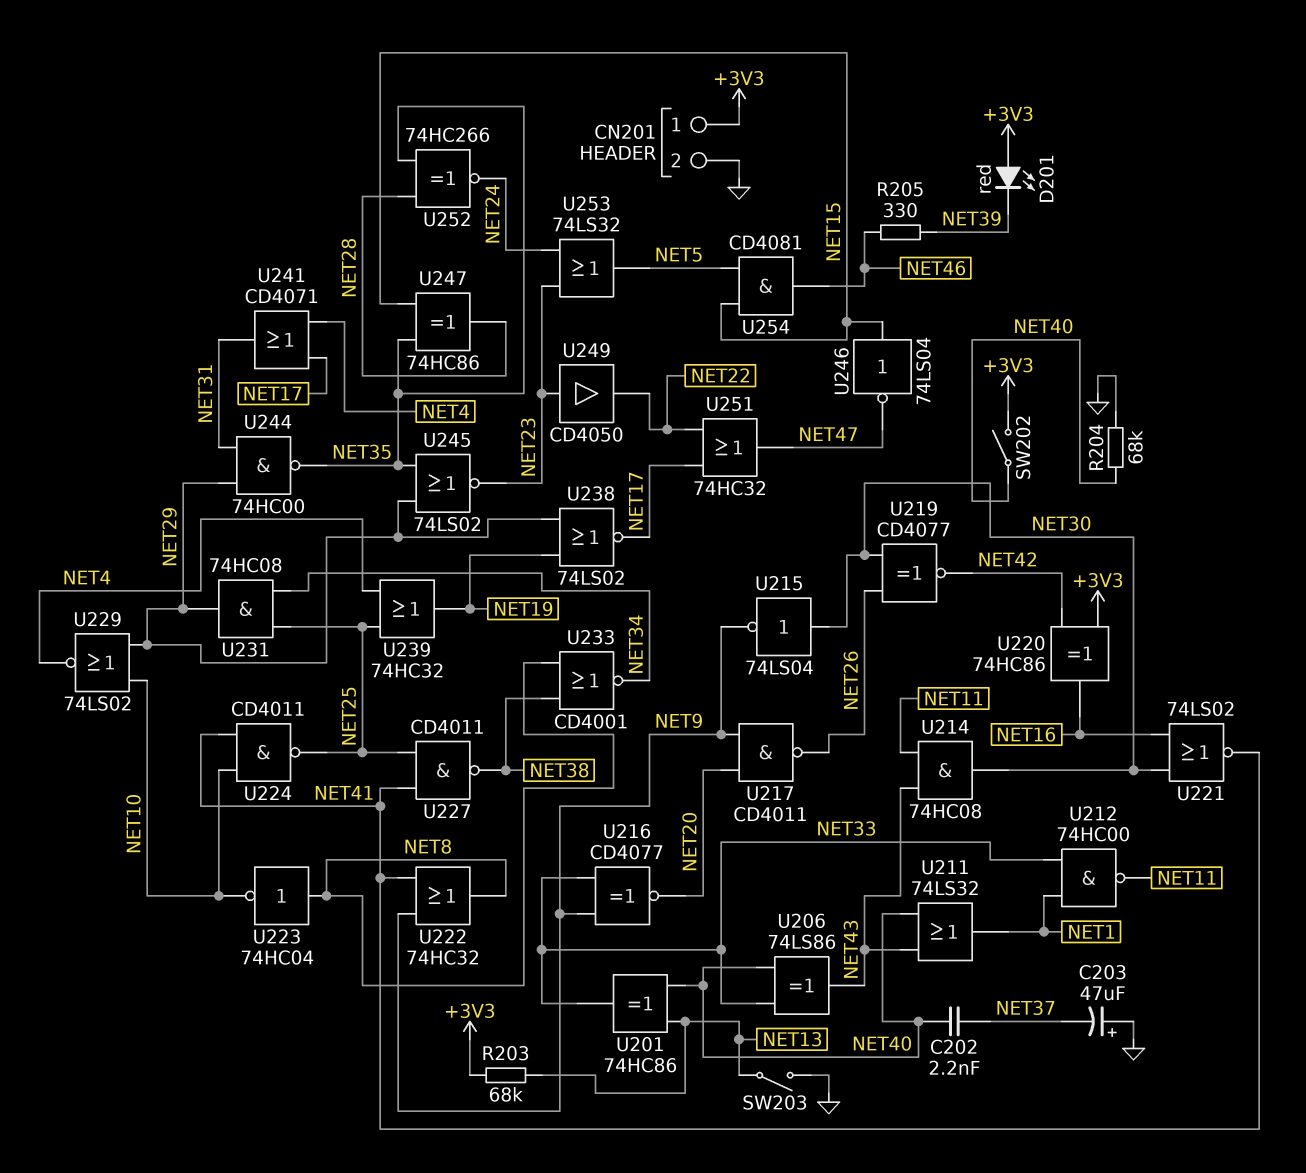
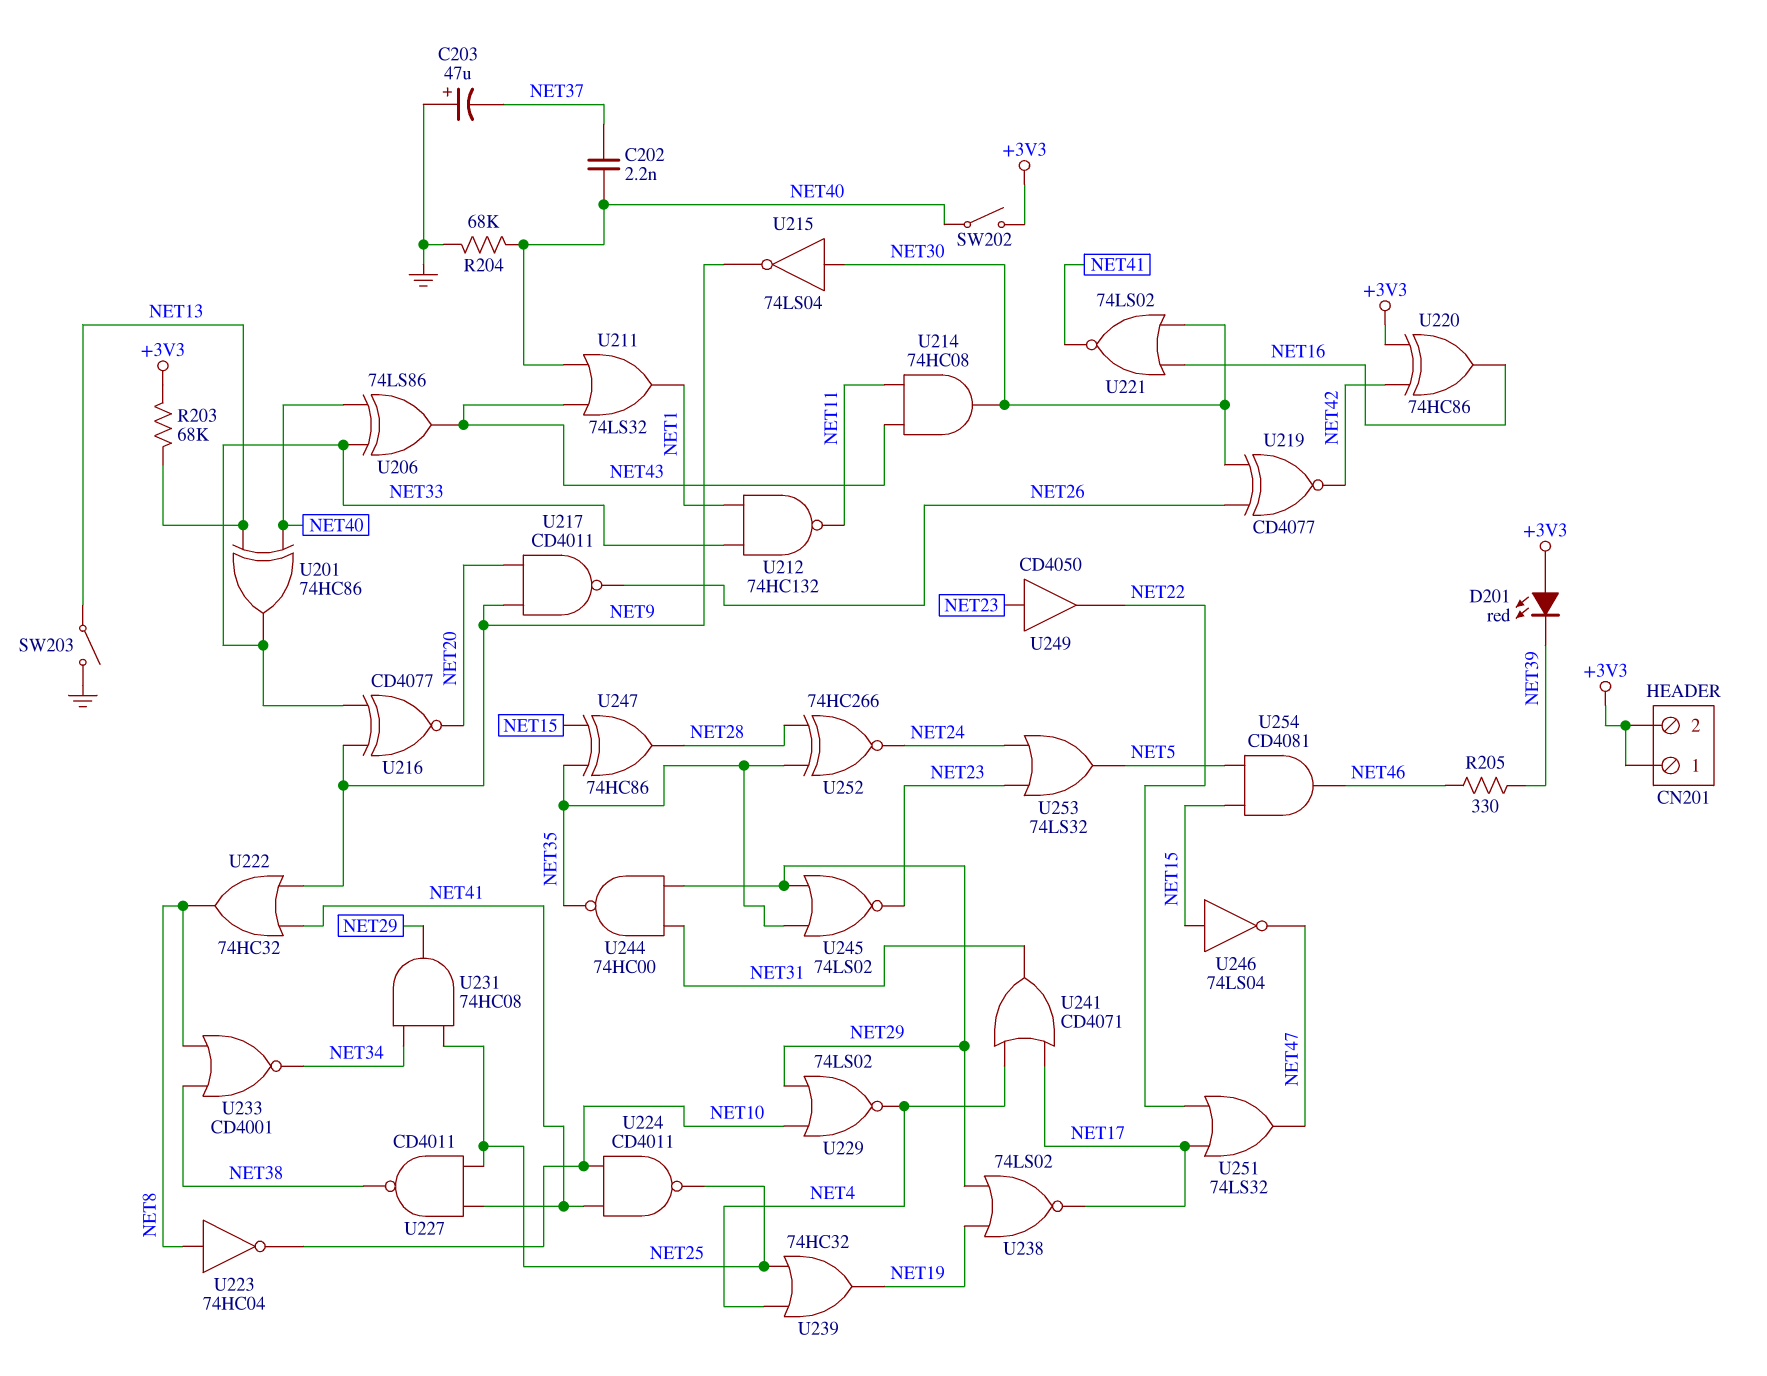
CN201 pin 2: GND -> +3V3
U212: NAND 74HC00 (in NET1, in NET33, out NET11) -> NAND 74HC132 (in NET1, in NET33, out NET11)
U251: OR 74HC32 (in NET17, in NET22, out NET47) -> OR 74LS32 (in NET17, in NET22, out NET47)

